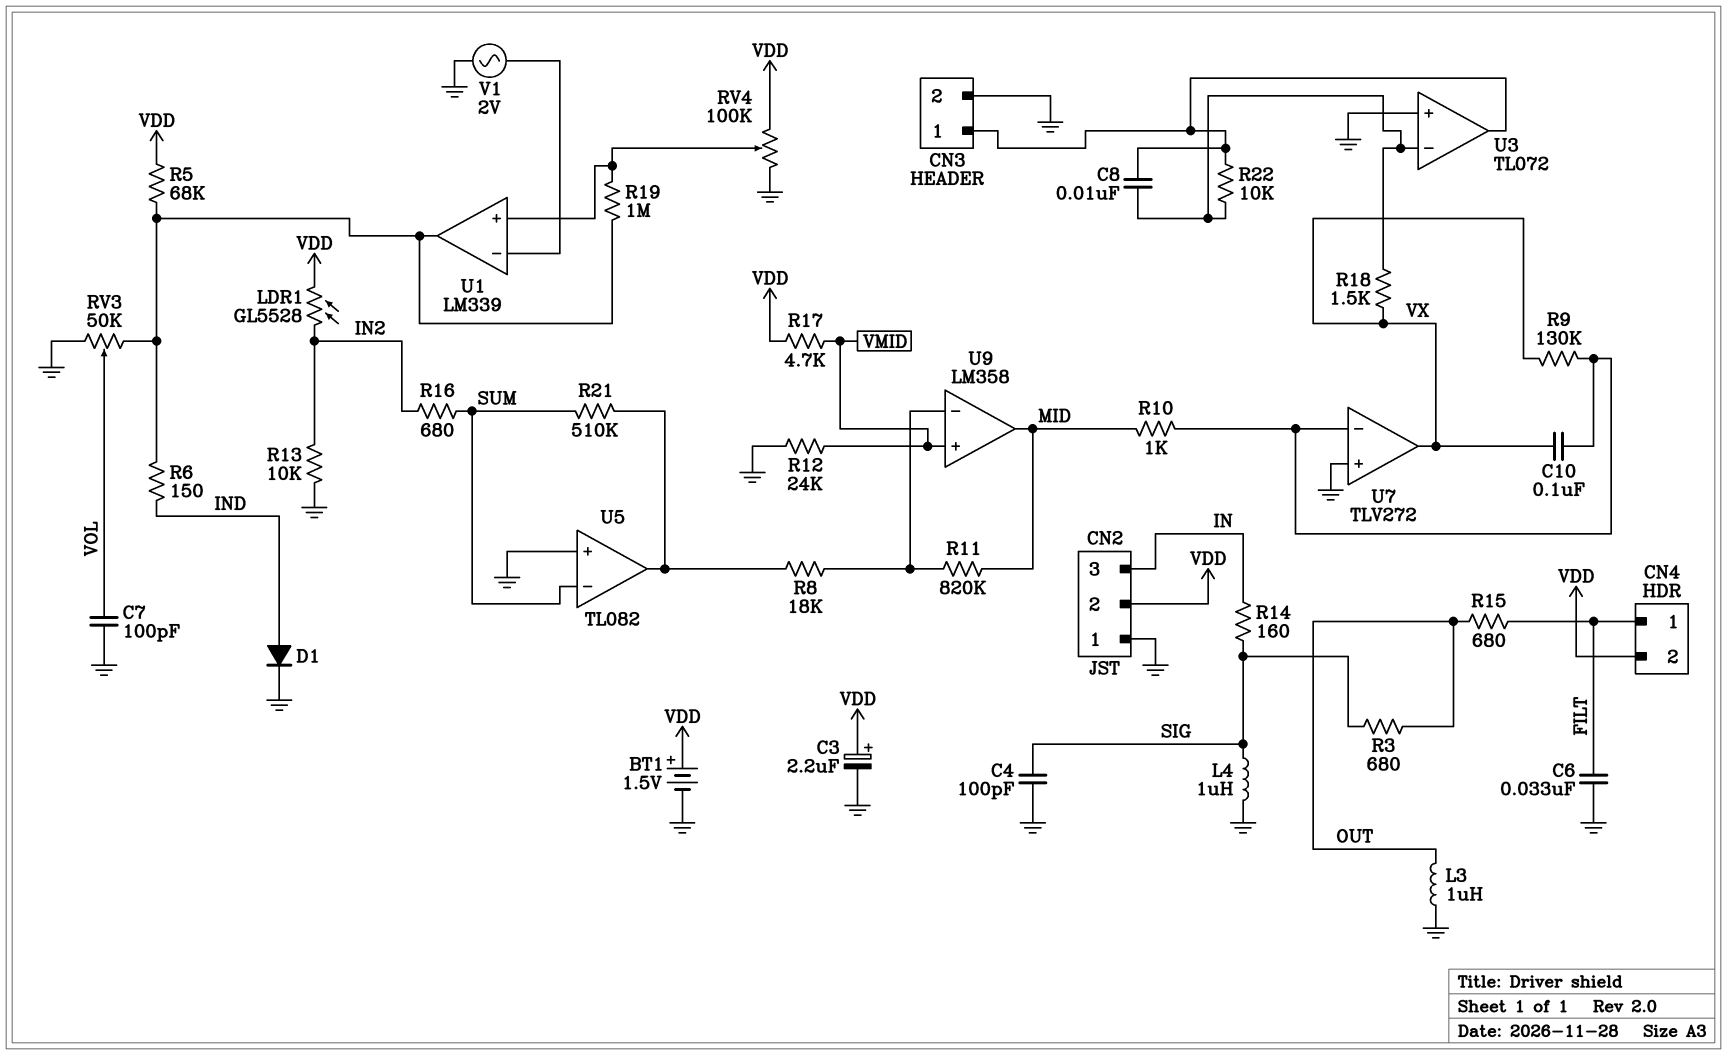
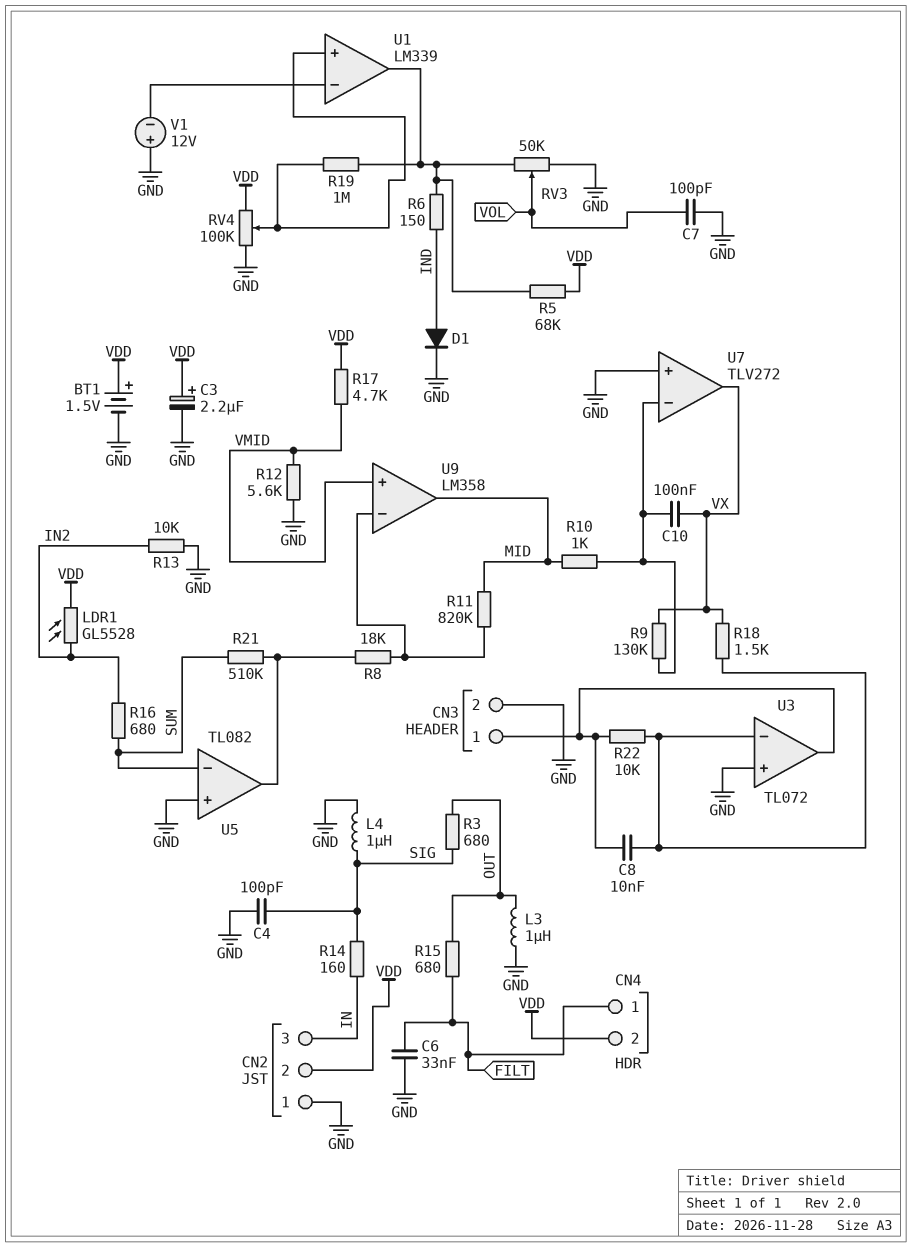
R12: 24k (GND, VMID) -> 5.6k (GND, VMID)
V1: AC 2V (GND, U1/in-) -> 12V (plus GND, minus U1/in-)

